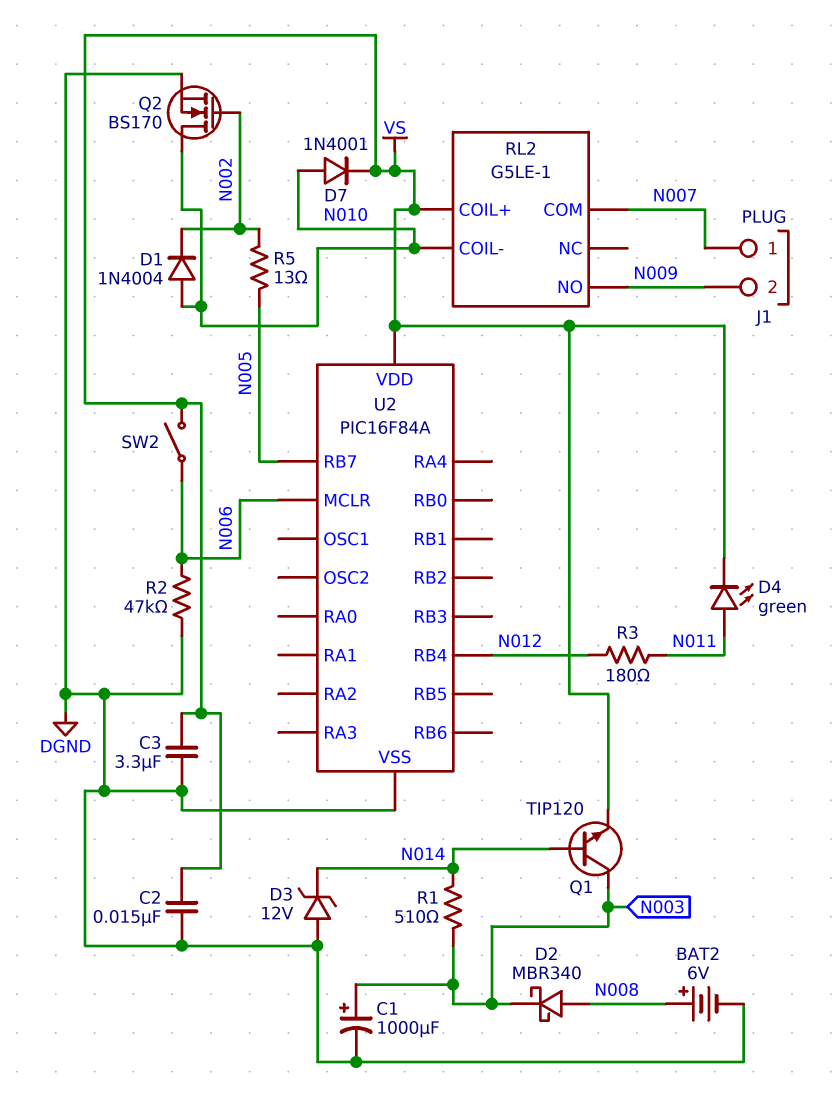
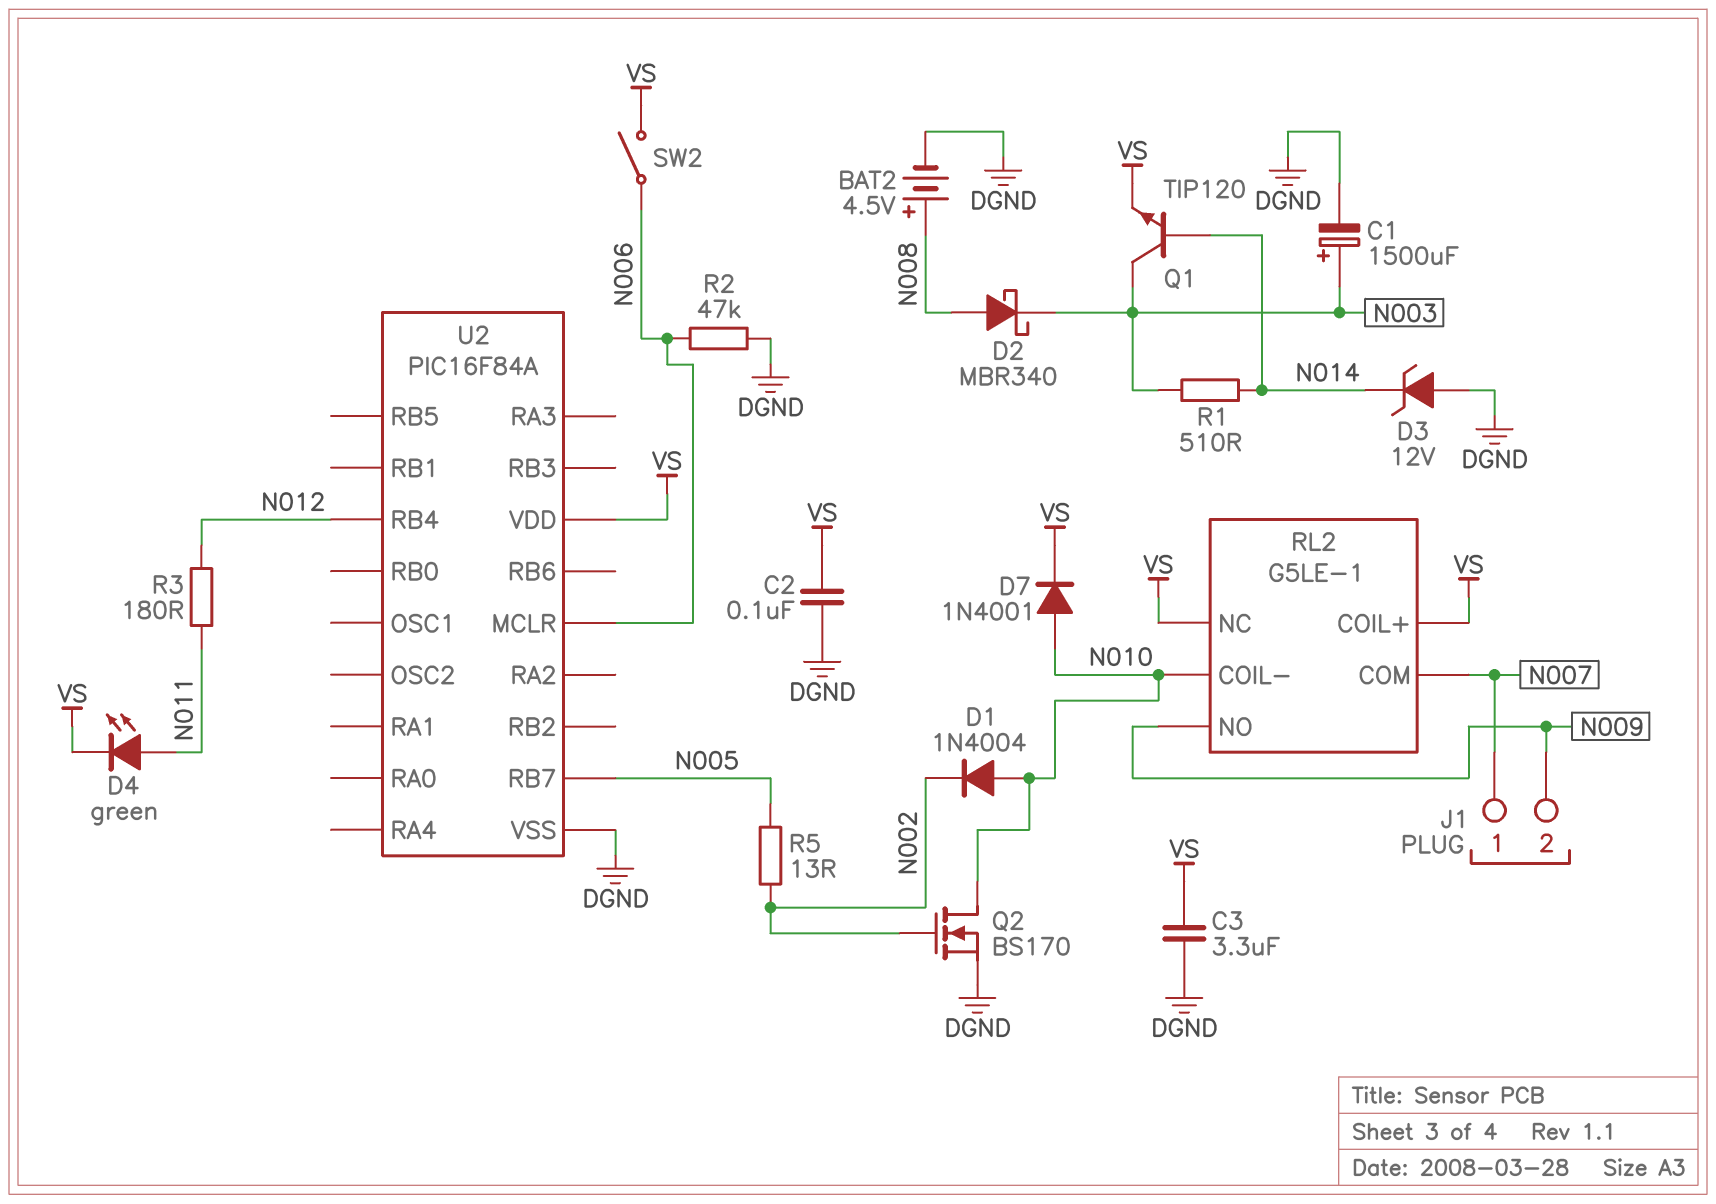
BAT2: 6V (plus N008, minus DGND) -> 4.5V (plus N008, minus DGND)
C1: 1000uF (plus N003, minus DGND) -> 1500uF (plus N003, minus DGND)
C2: 15nF (DGND, VS) -> 100nF (DGND, VS)
RL2 pin NC: none -> VS

